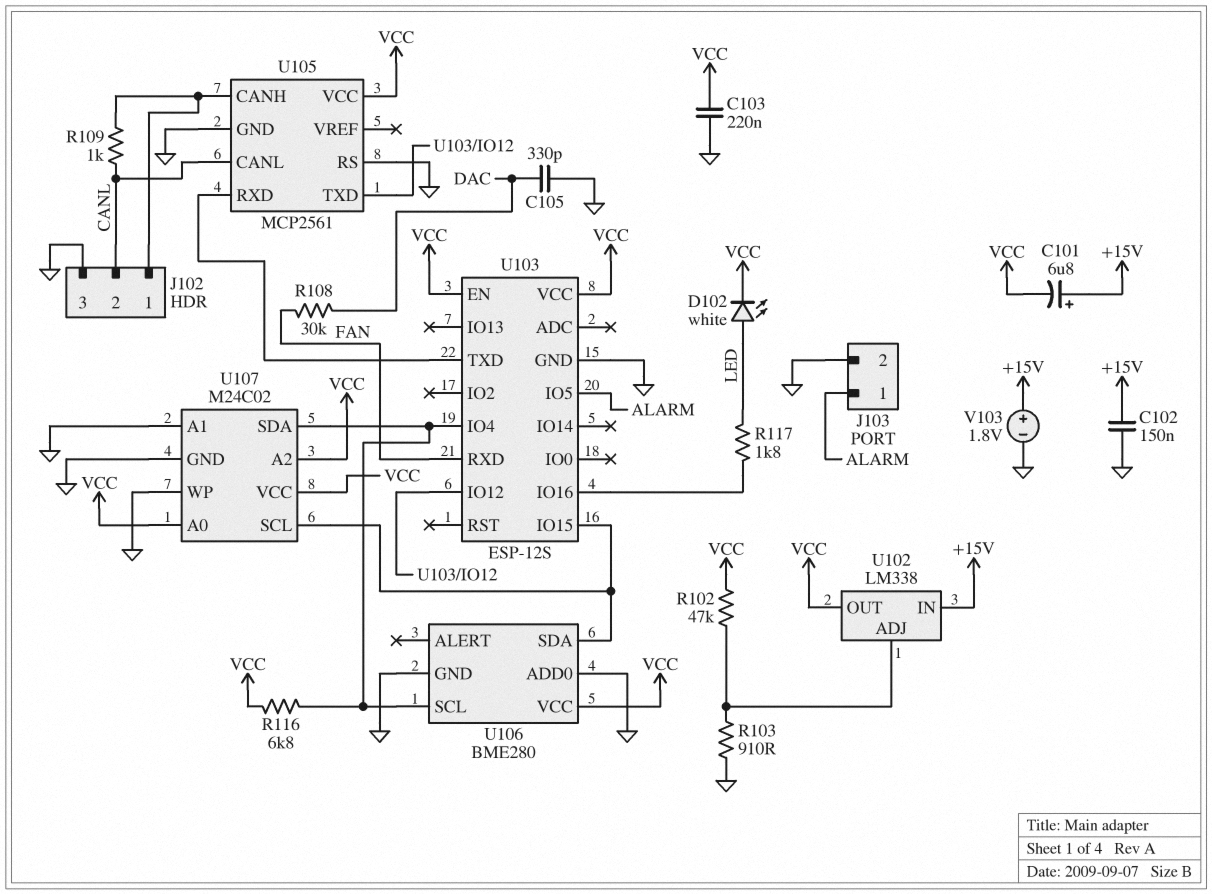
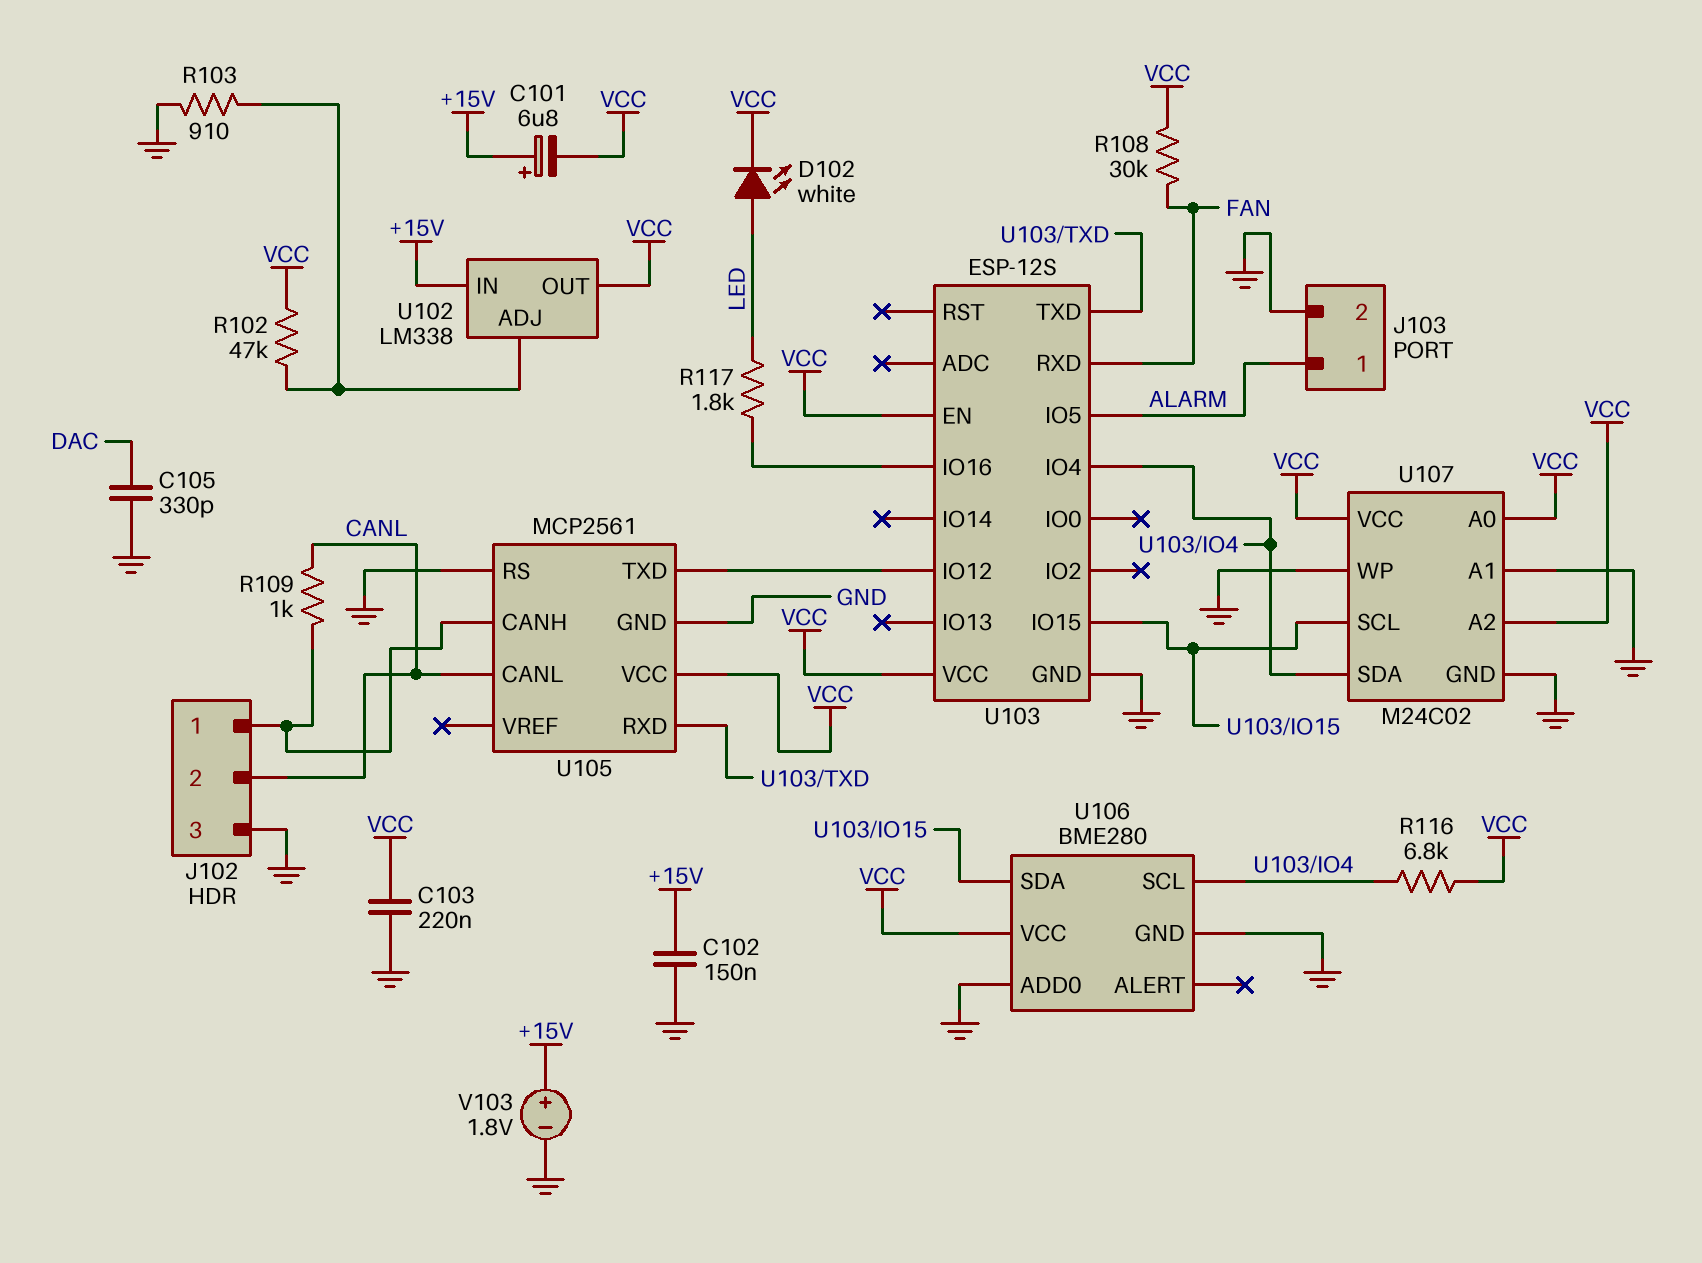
R108: 30k (DAC, FAN) -> 30k (FAN, VCC)

